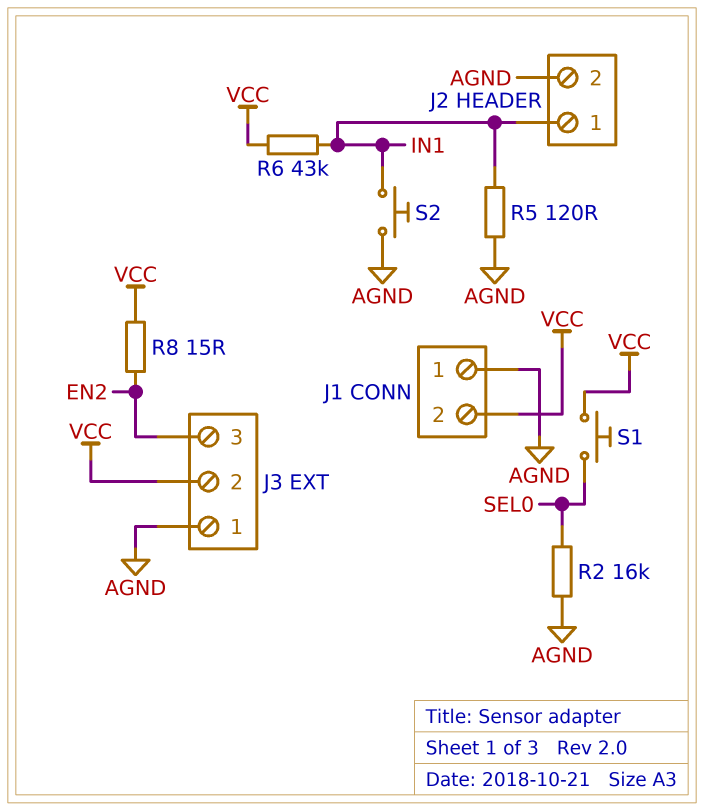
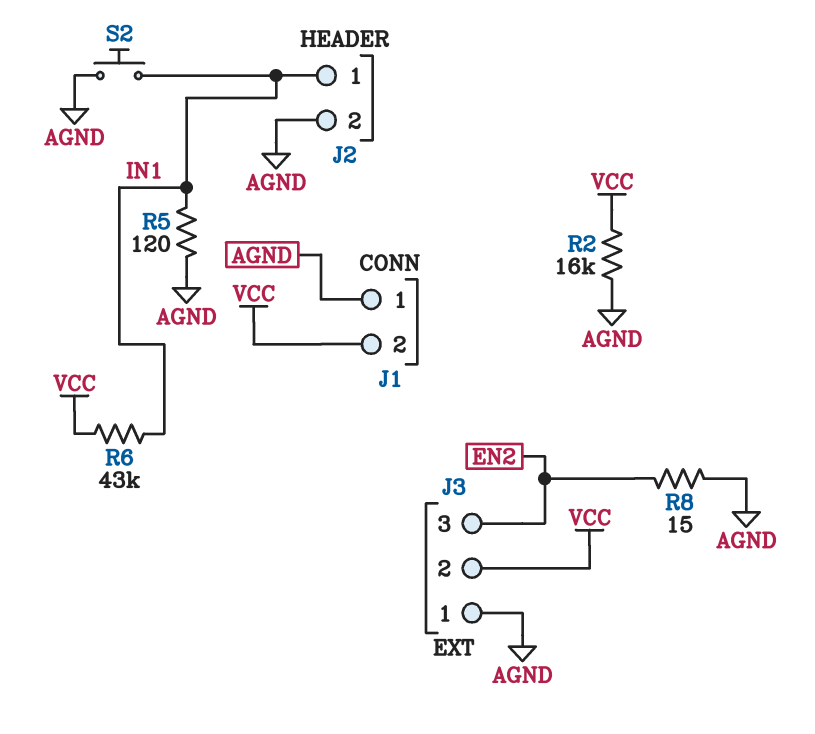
R2: 16k (AGND, SEL0) -> 16k (AGND, VCC)
R8: 15 (EN2, VCC) -> 15 (AGND, EN2)
S1: button (SEL0, VCC) -> none

